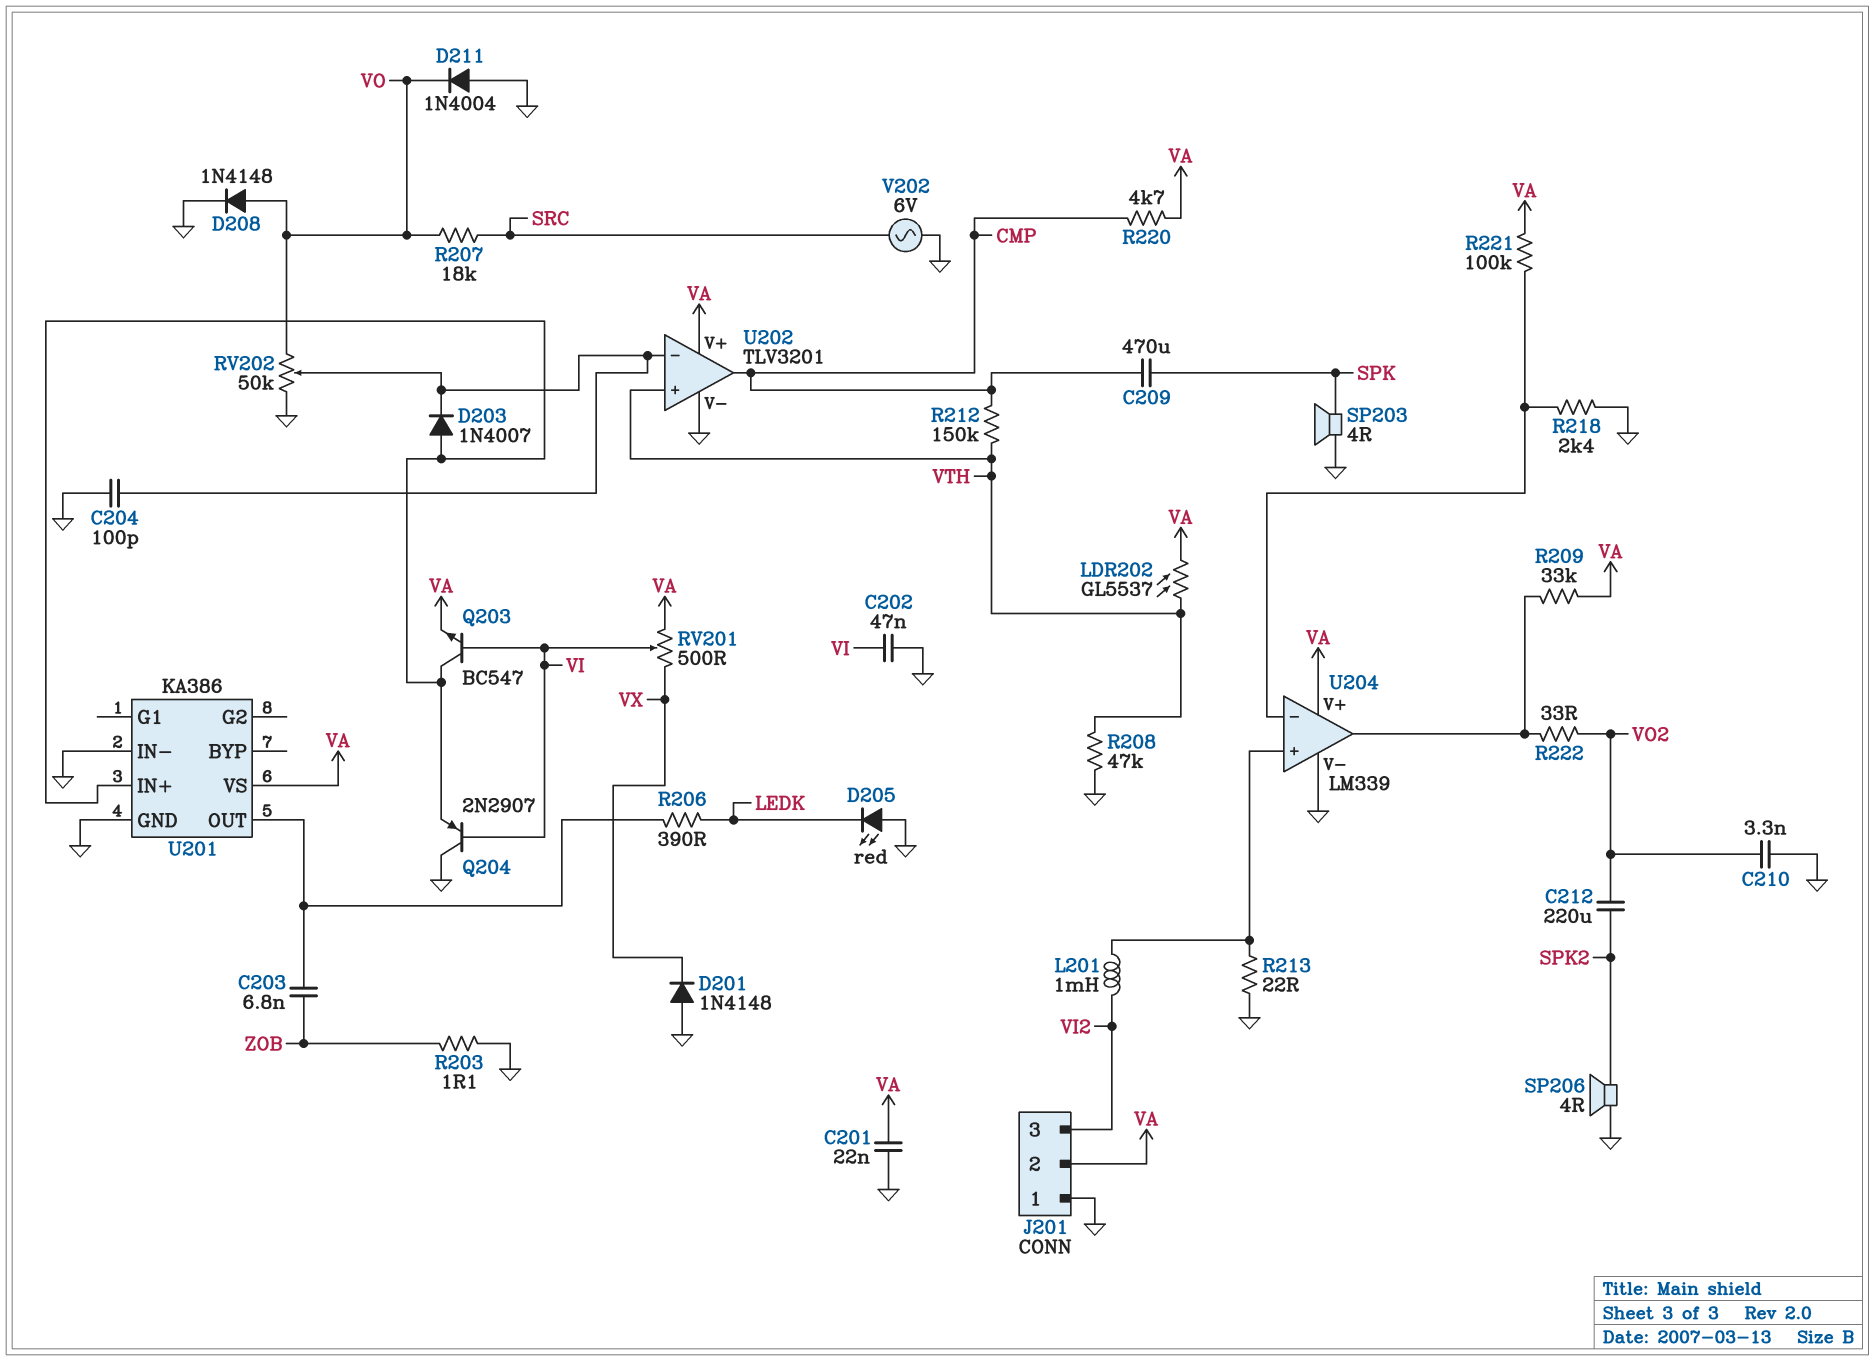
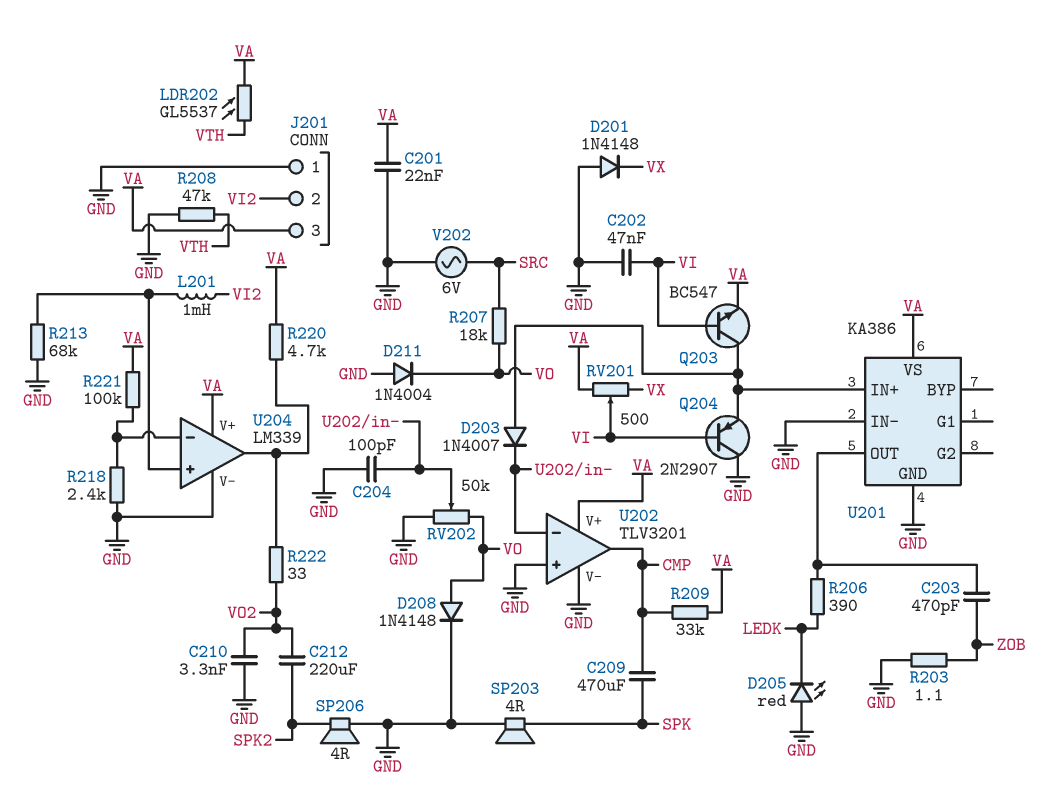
C203: 6.8nF (U201/OUT, ZOB) -> 470pF (U201/OUT, ZOB)
J201 pin 2: VA -> VI2
J201 pin 3: VI2 -> VA
R209: 33k (U204/out, VA) -> 33k (CMP, VA)
R212: 150k (CMP, VTH) -> none
R213: 22 (GND, U204/in+) -> 68k (GND, U204/in+)
R220: 4.7k (CMP, VA) -> 4.7k (U204/out, VA)
U202 pin in+: VTH -> GND

